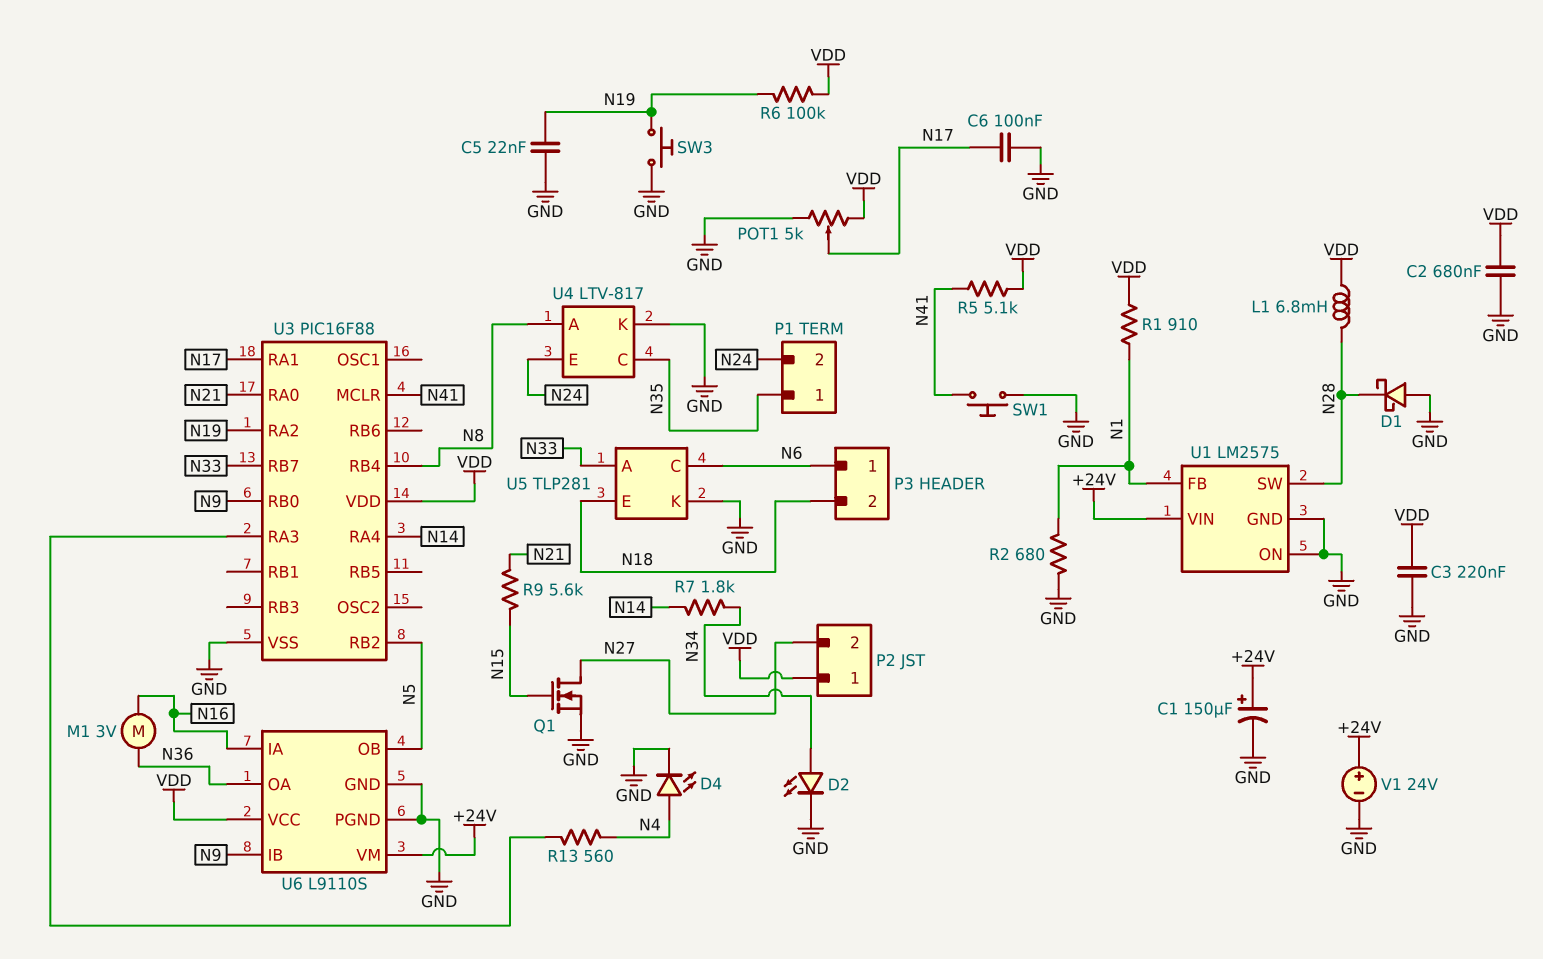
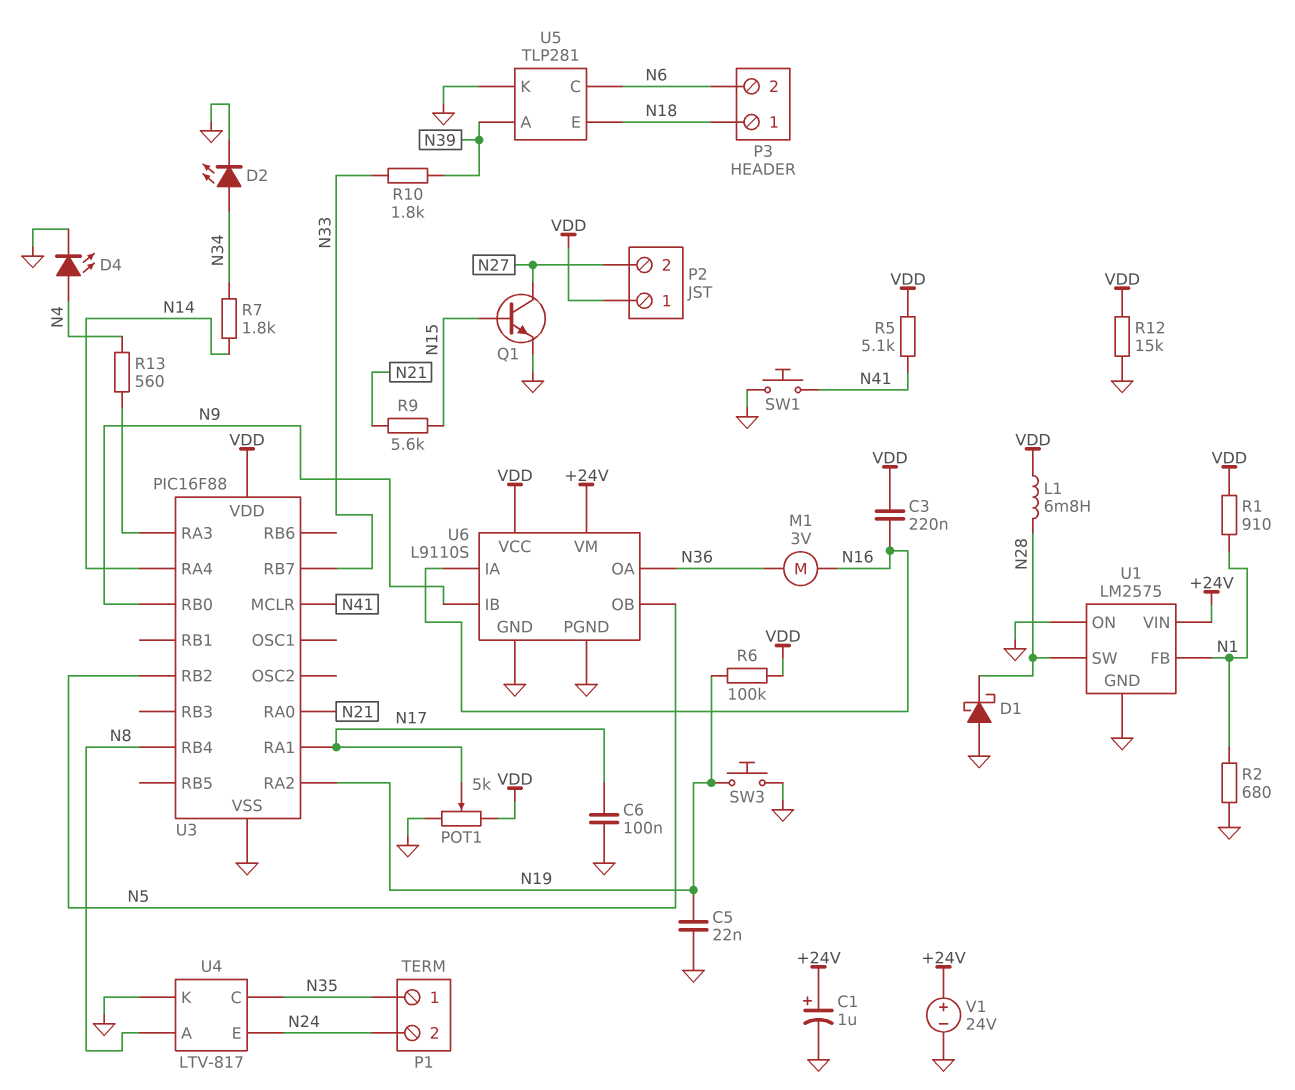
C1: 150uF (plus +24V, minus GND) -> 1uF (plus +24V, minus GND)
C2: 680nF (GND, VDD) -> none
C3: 220nF (GND, VDD) -> 220nF (N16, VDD)
P3 pin 1: N6 -> N18
P3 pin 2: N18 -> N6
Q1: NMOS (G N15, D N27, S GND) -> NPN (B N15, C N27, E GND)
R10: none -> 1.8k (N33, N39)
R12: none -> 15k (GND, VDD)
U5 pin A: N33 -> N39

